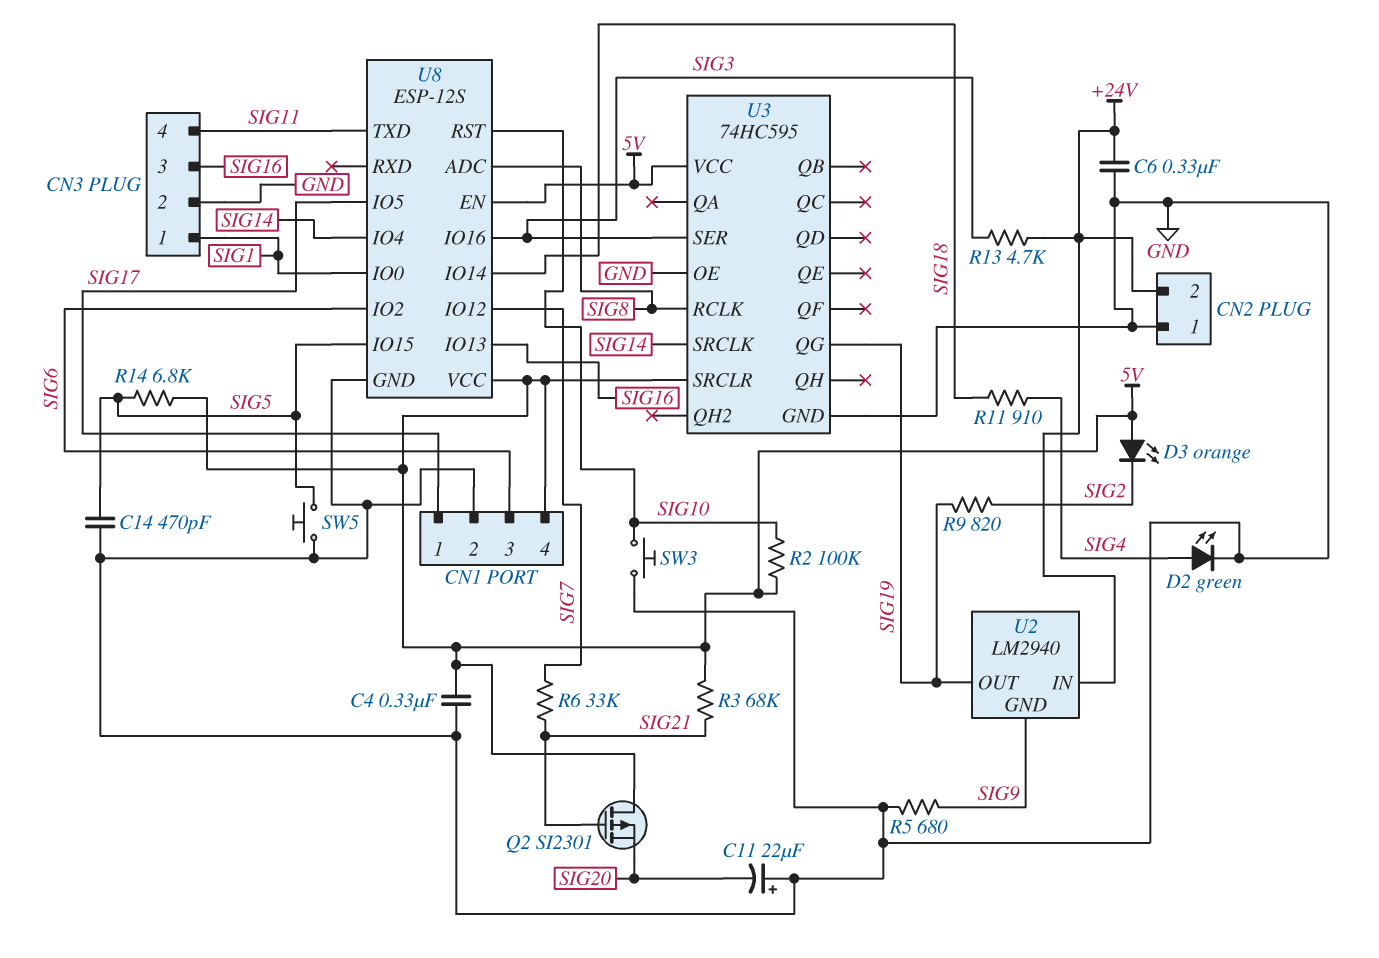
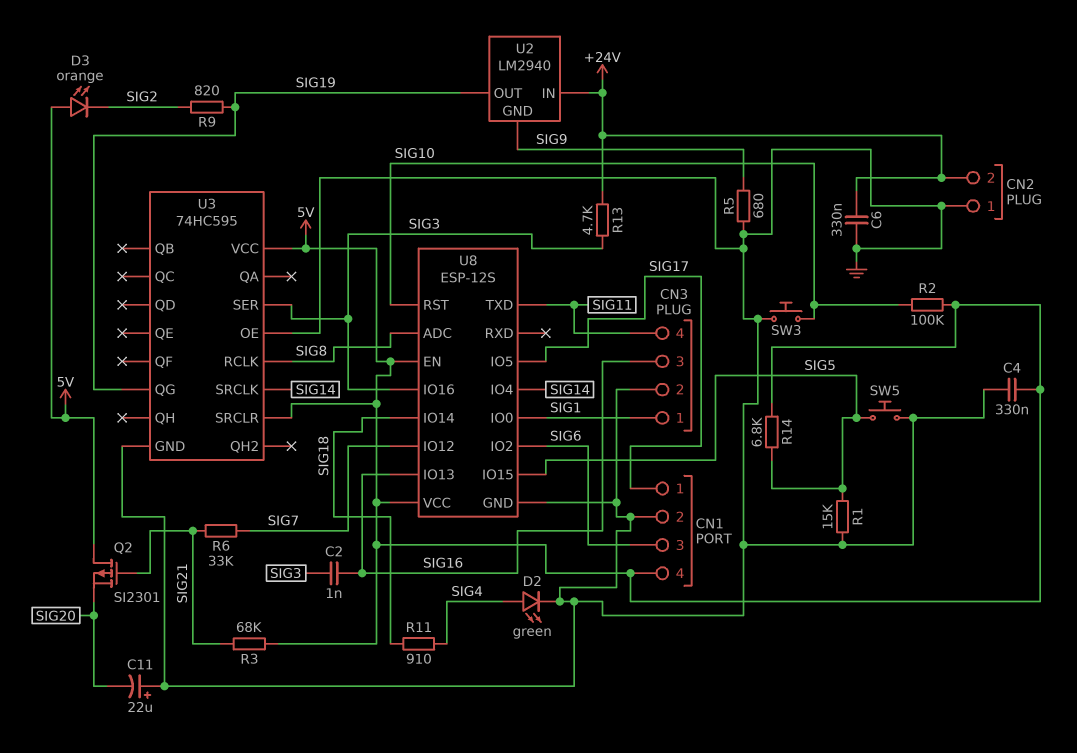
C2: none -> 1nF (SIG3, SIG16)
C14: 470pF (GND, SIG5) -> none
R1: none -> 15k (GND, SIG5)

